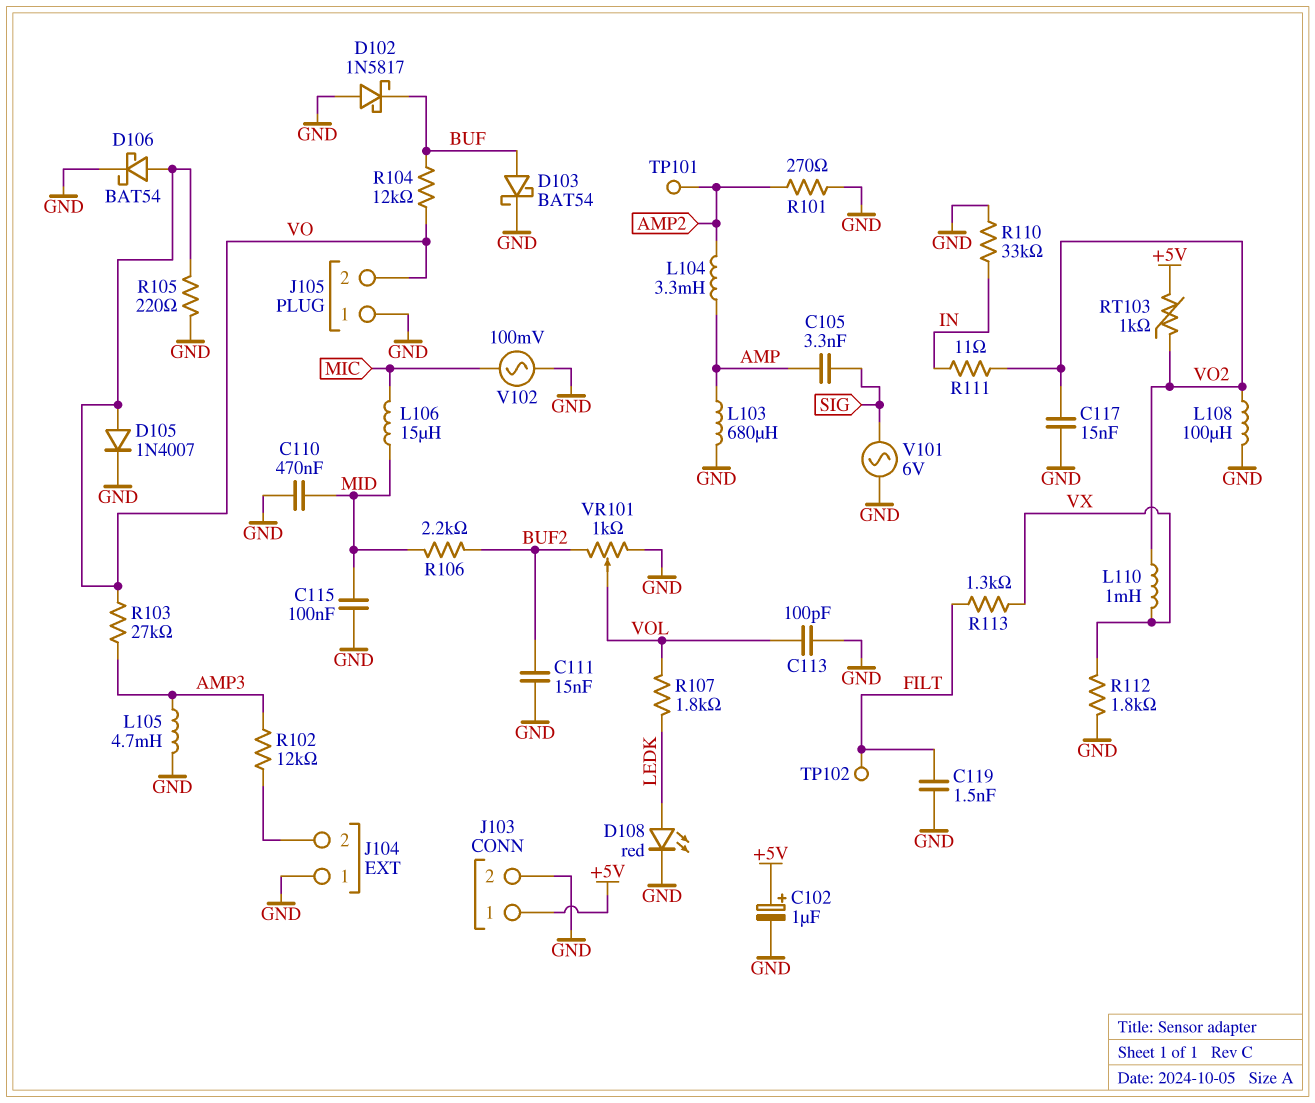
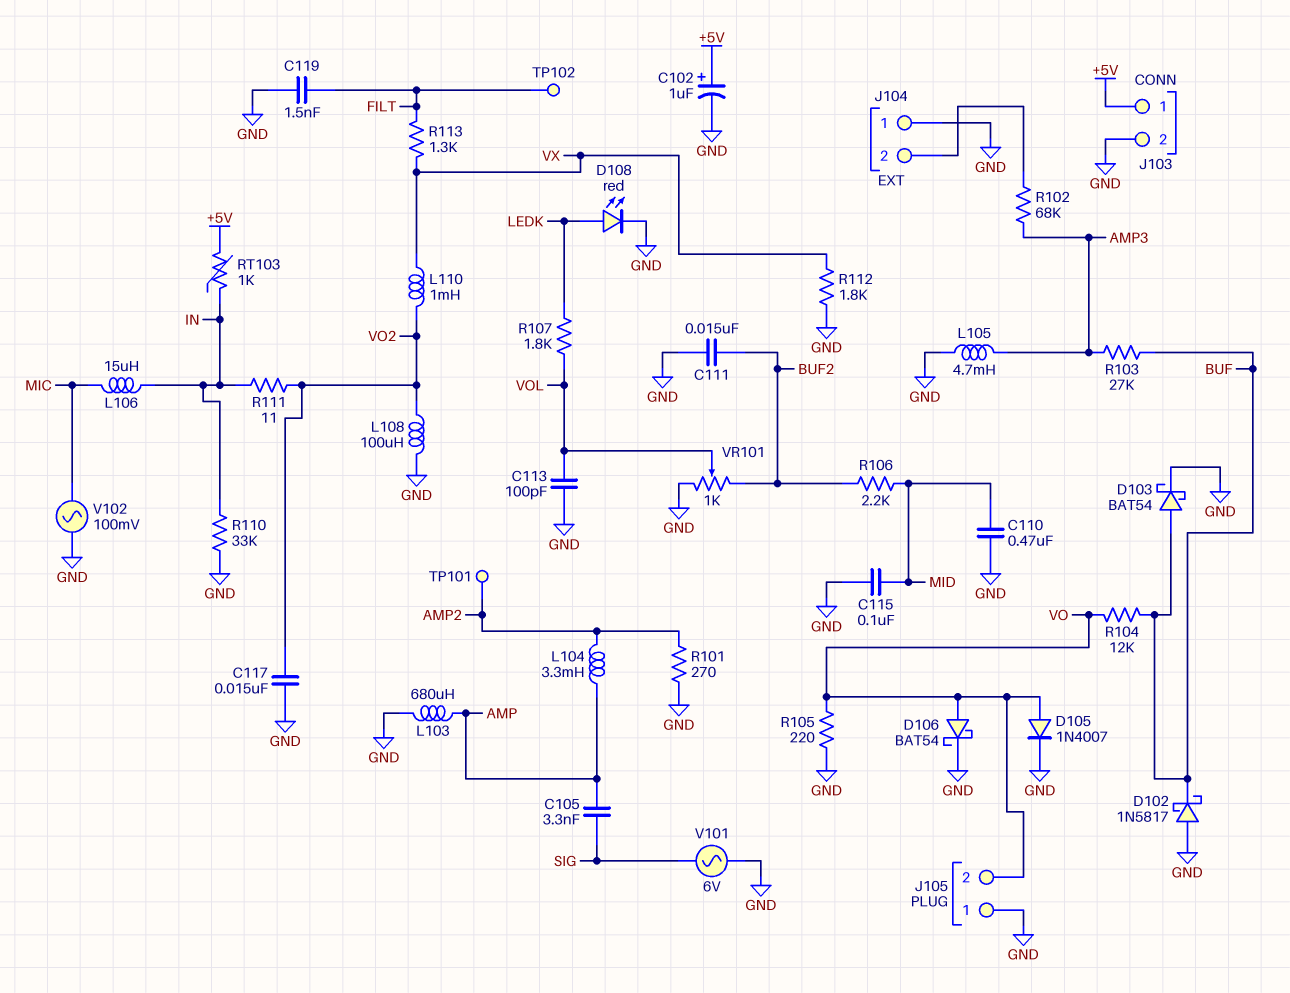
L106: 15uH (MIC, MID) -> 15uH (IN, MIC)
R102: 12k (AMP3, J104/2) -> 68k (AMP3, J104/2)
R103: 27k (AMP3, VO) -> 27k (AMP3, BUF)
RT103: 1k (+5V, VO2) -> 1k (+5V, IN)

